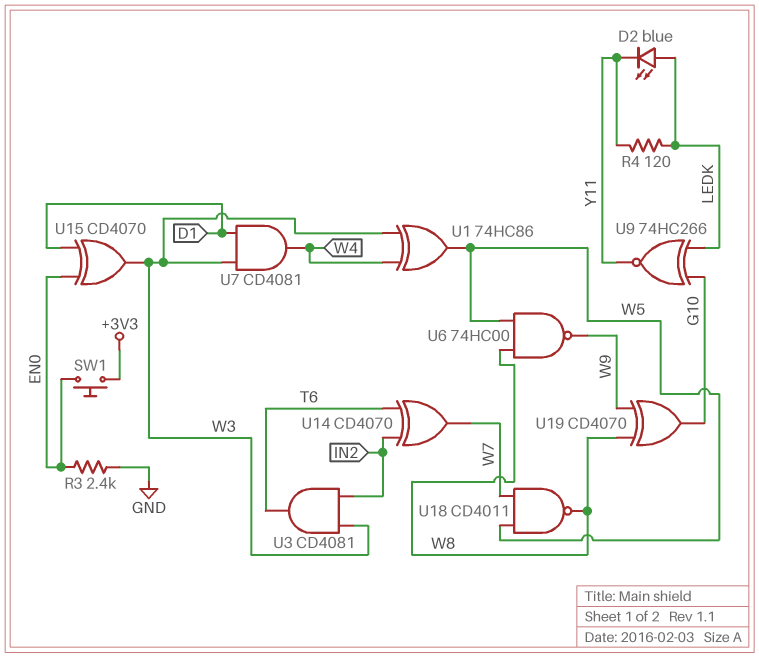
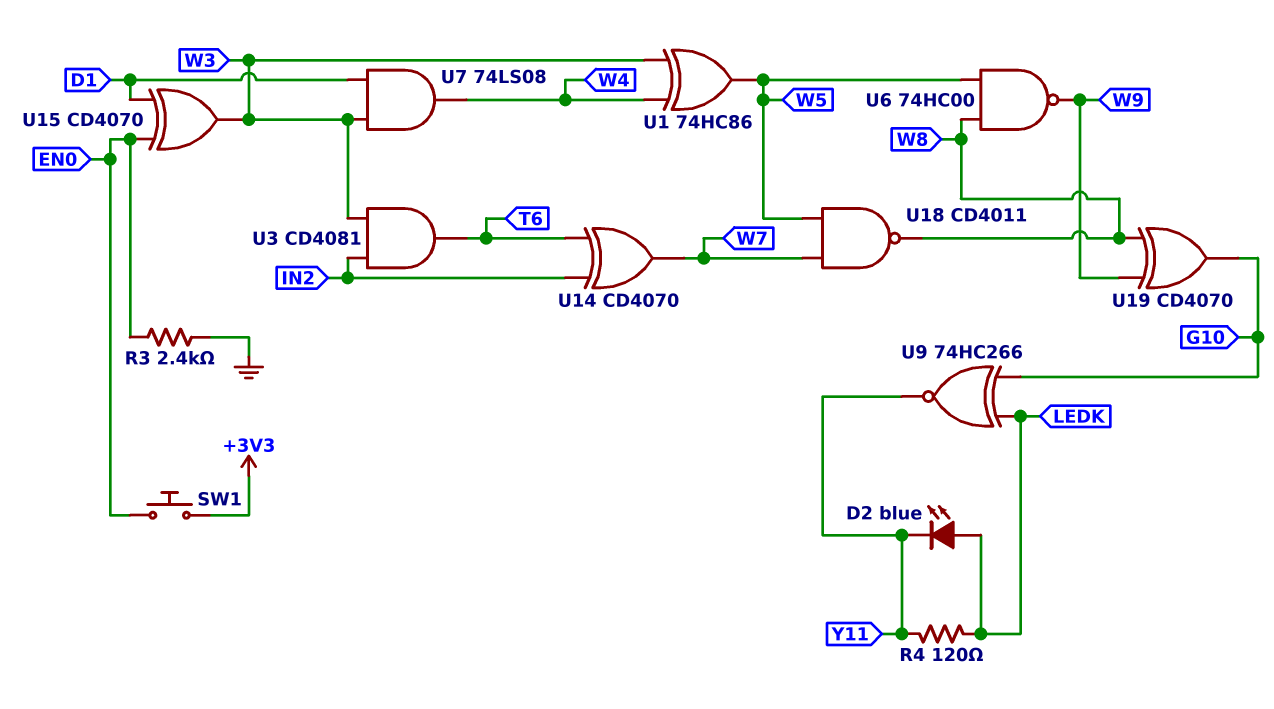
U7: AND CD4081 (in D1, in W3, out W4) -> AND 74LS08 (in D1, in W3, out W4)

